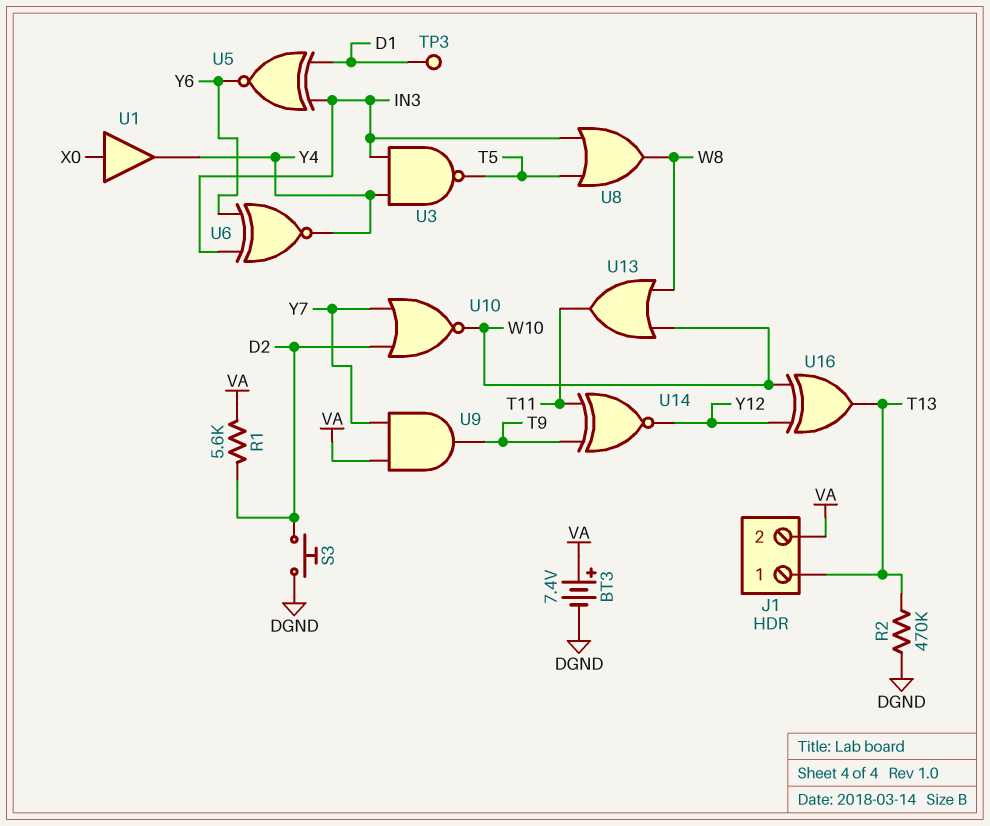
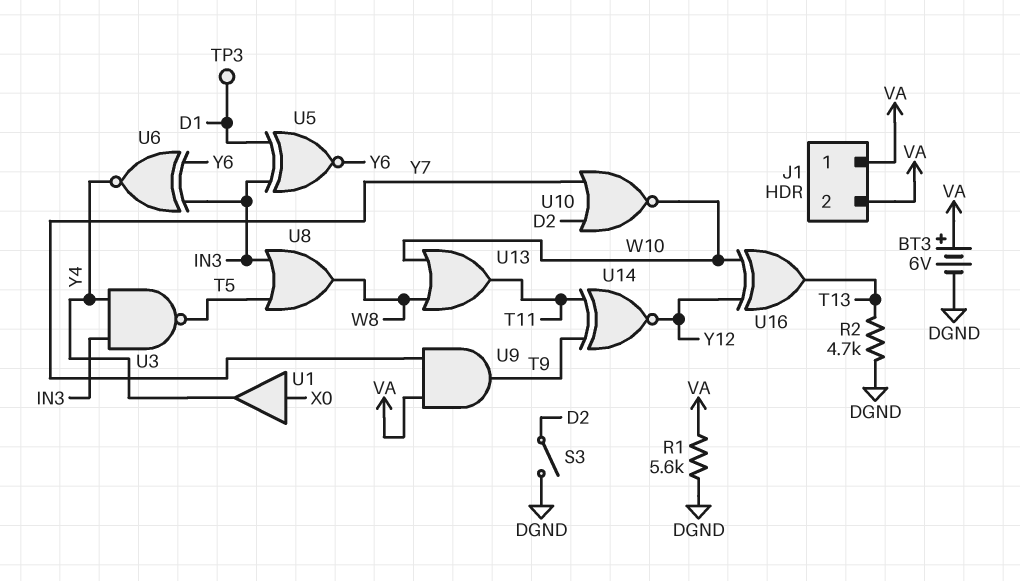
BT3: 7.4V (plus VA, minus DGND) -> 6V (plus VA, minus DGND)
J1 pin 1: T13 -> VA
R1: 5.6k (D2, VA) -> 5.6k (DGND, VA)
R2: 470k (DGND, T13) -> 4.7k (DGND, T13)
S3: button (D2, DGND) -> switch (D2, DGND)

